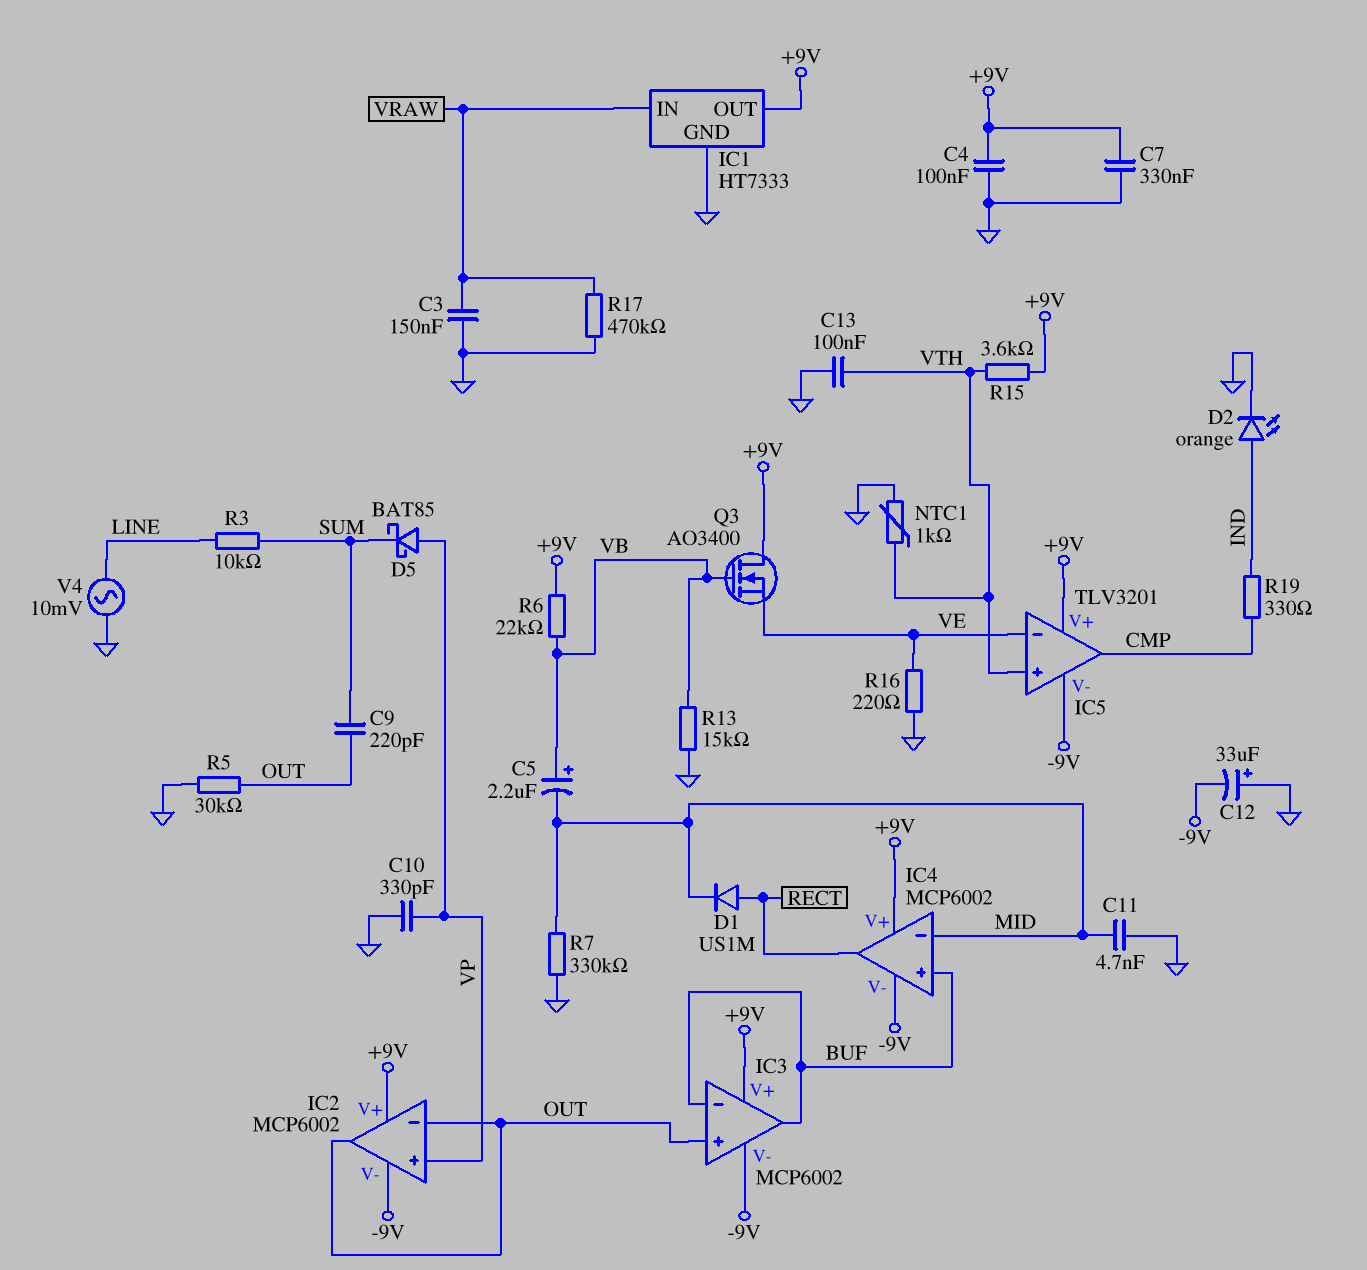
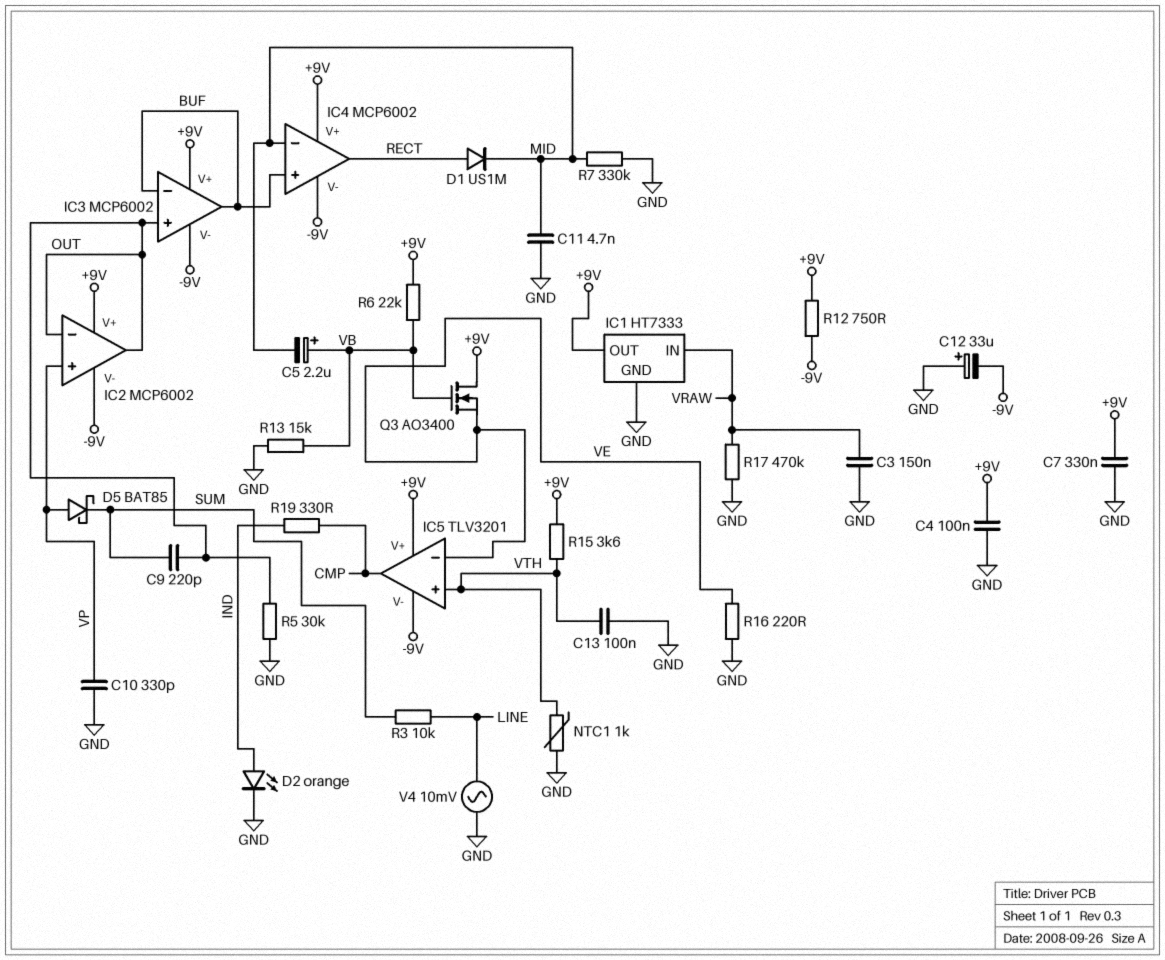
R12: none -> 750 (+9V, -9V)

